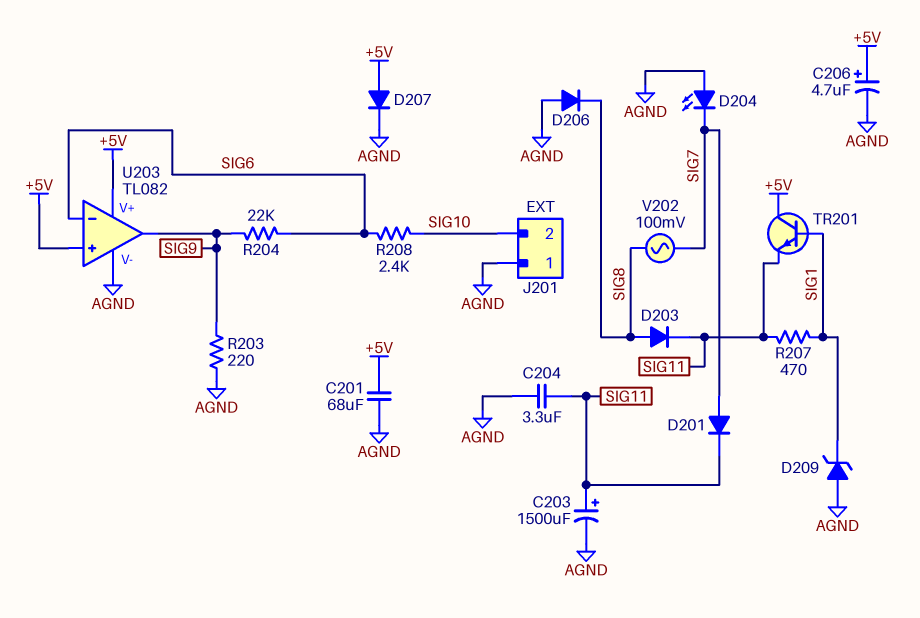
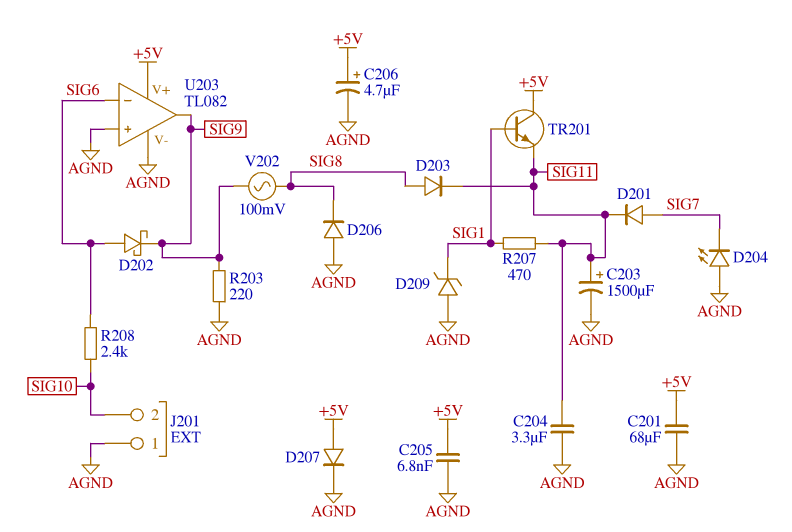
C205: none -> 6.8nF (+5V, AGND)
D202: none -> schottky (A SIG6, K SIG9)
R204: 22k (SIG6, SIG9) -> none
U203 pin in+: +5V -> AGND
V202: AC 100mV (SIG7, SIG8) -> AC 100mV (SIG8, SIG9)

